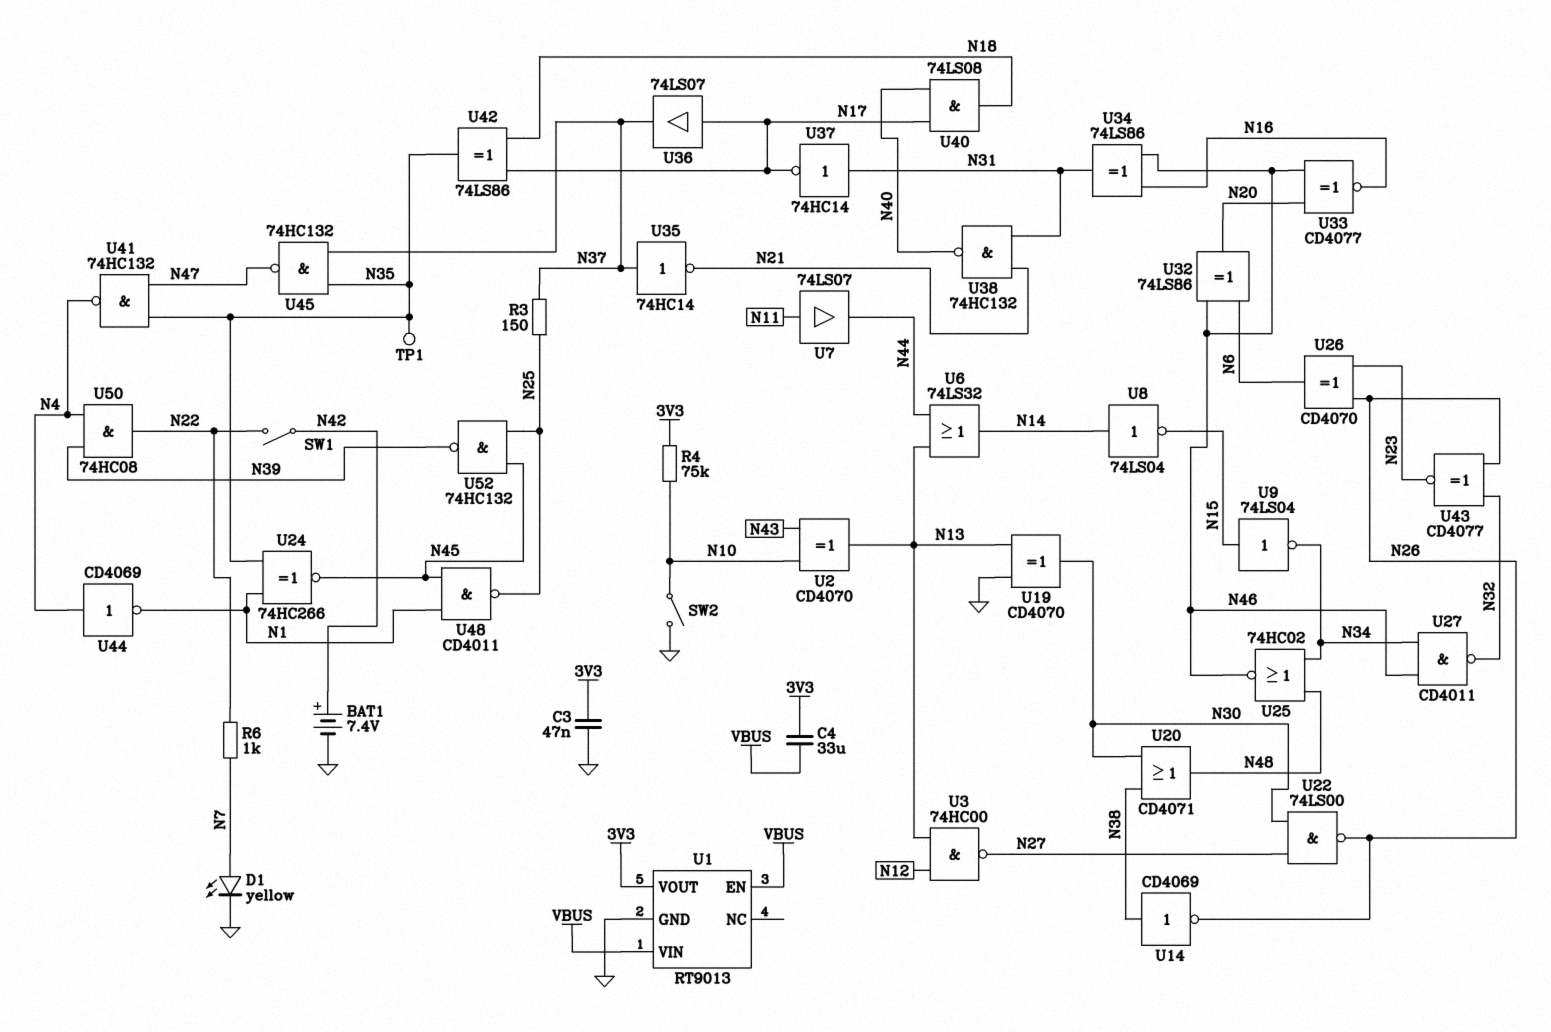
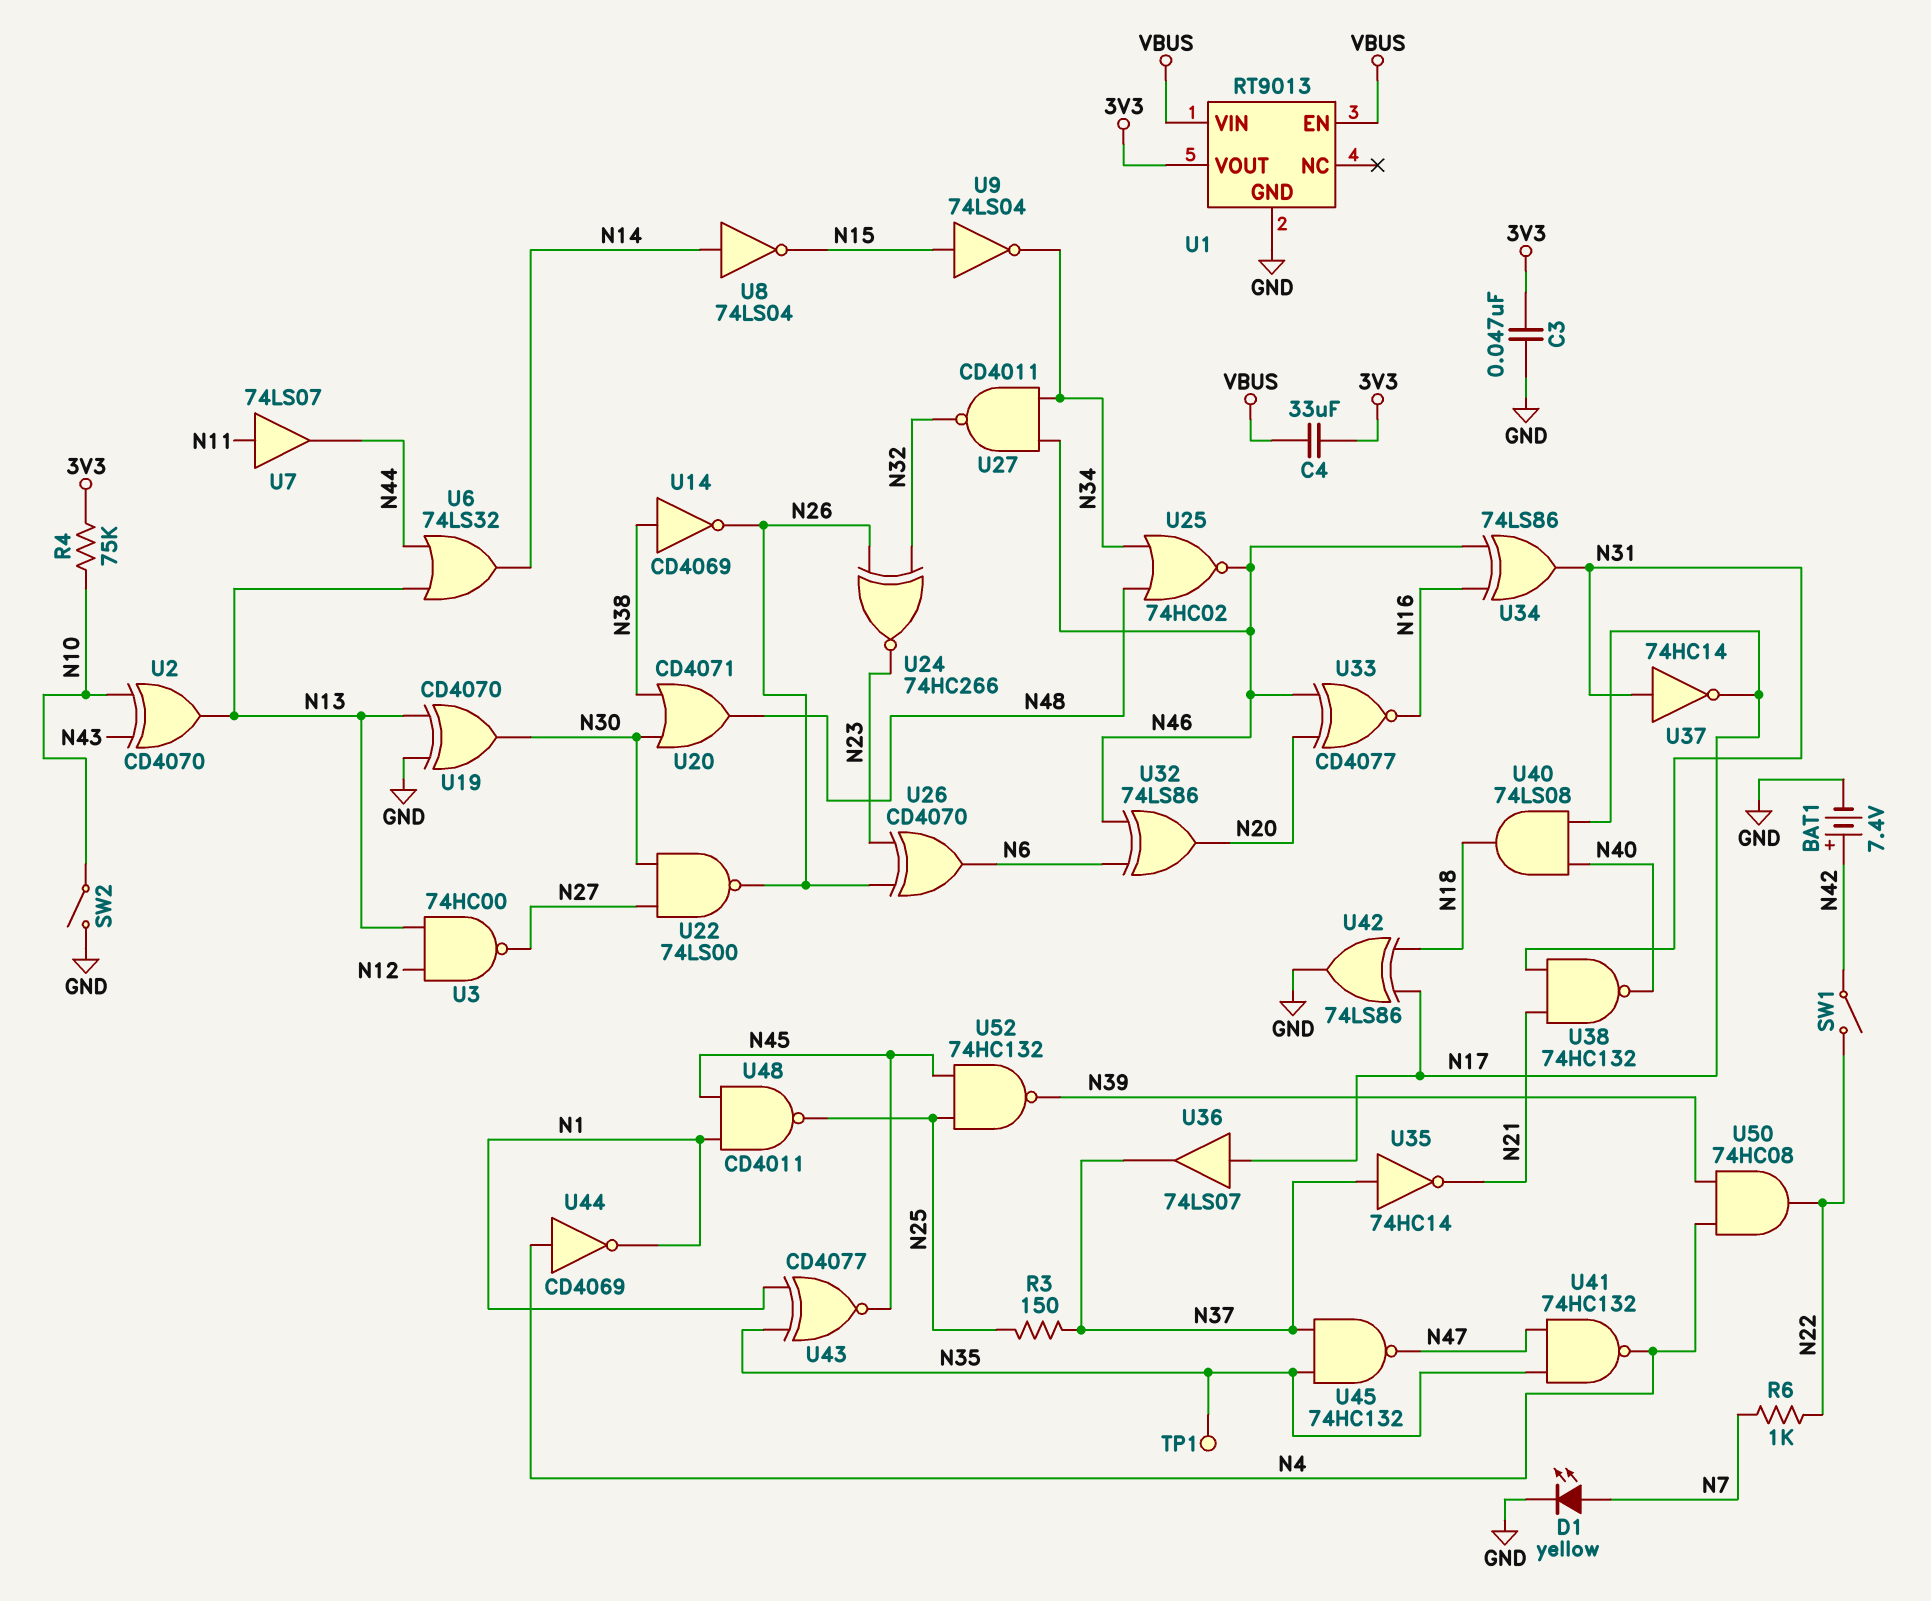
U24: XNOR 74HC266 (in N1, in N35, out N45) -> XNOR 74HC266 (in N26, in N32, out N23)
U42: XOR 74LS86 (in N17, in N18, out N35) -> XOR 74LS86 (in N17, in N18, out GND)
U43: XNOR CD4077 (in N26, in N32, out N23) -> XNOR CD4077 (in N1, in N35, out N45)

